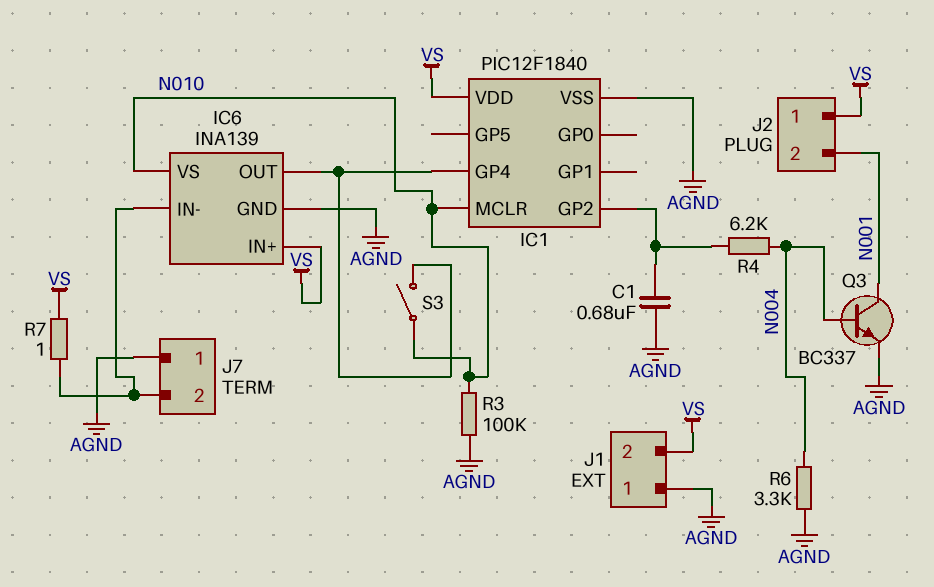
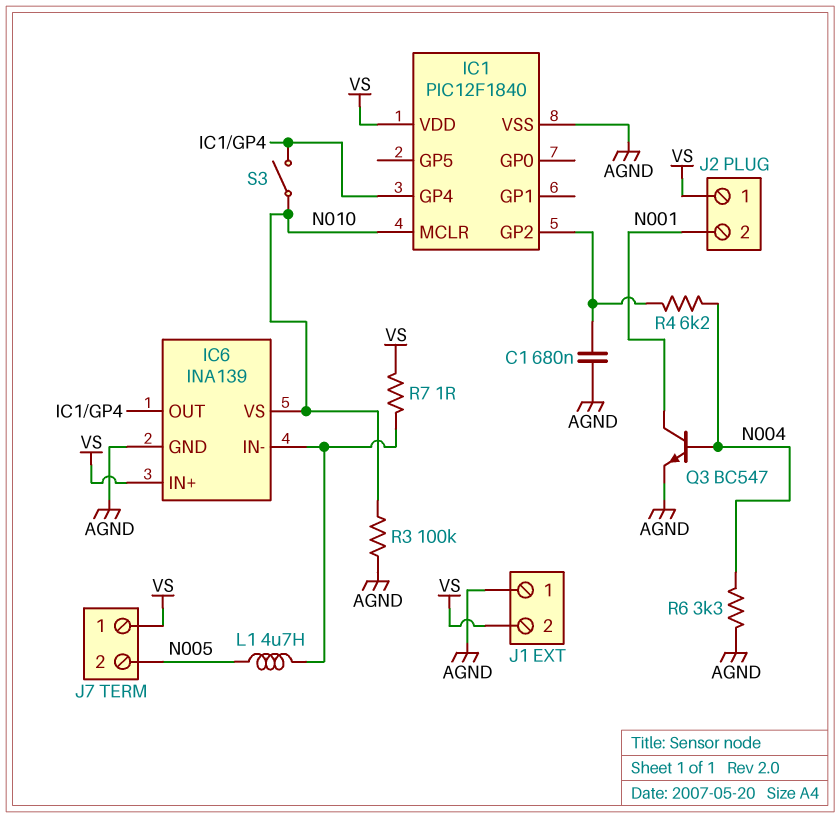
J7 pin 1: AGND -> VS
J7 pin 2: IC6/IN- -> N005
L1: none -> 4.7uH (IC6/IN-, N005)
Q3: NPN BC337 (B N004, C N001, E AGND) -> NPN BC547 (B N004, C N001, E AGND)

